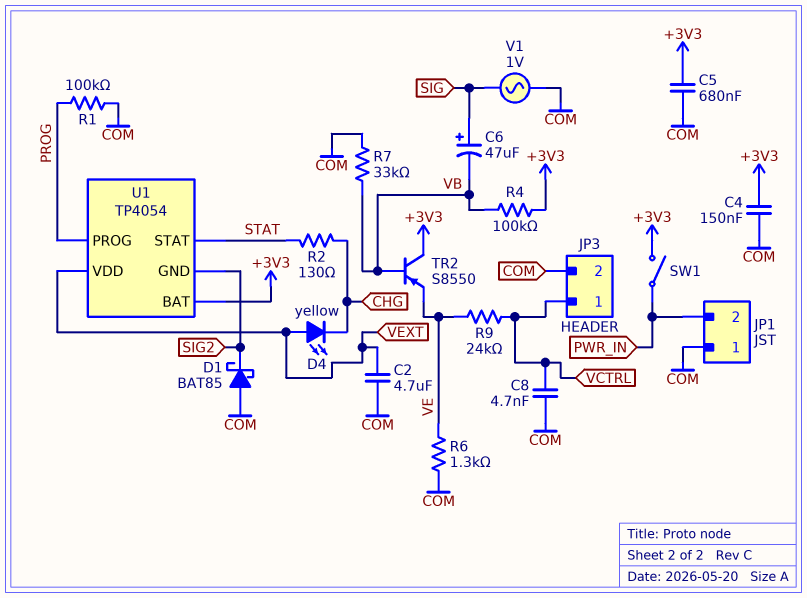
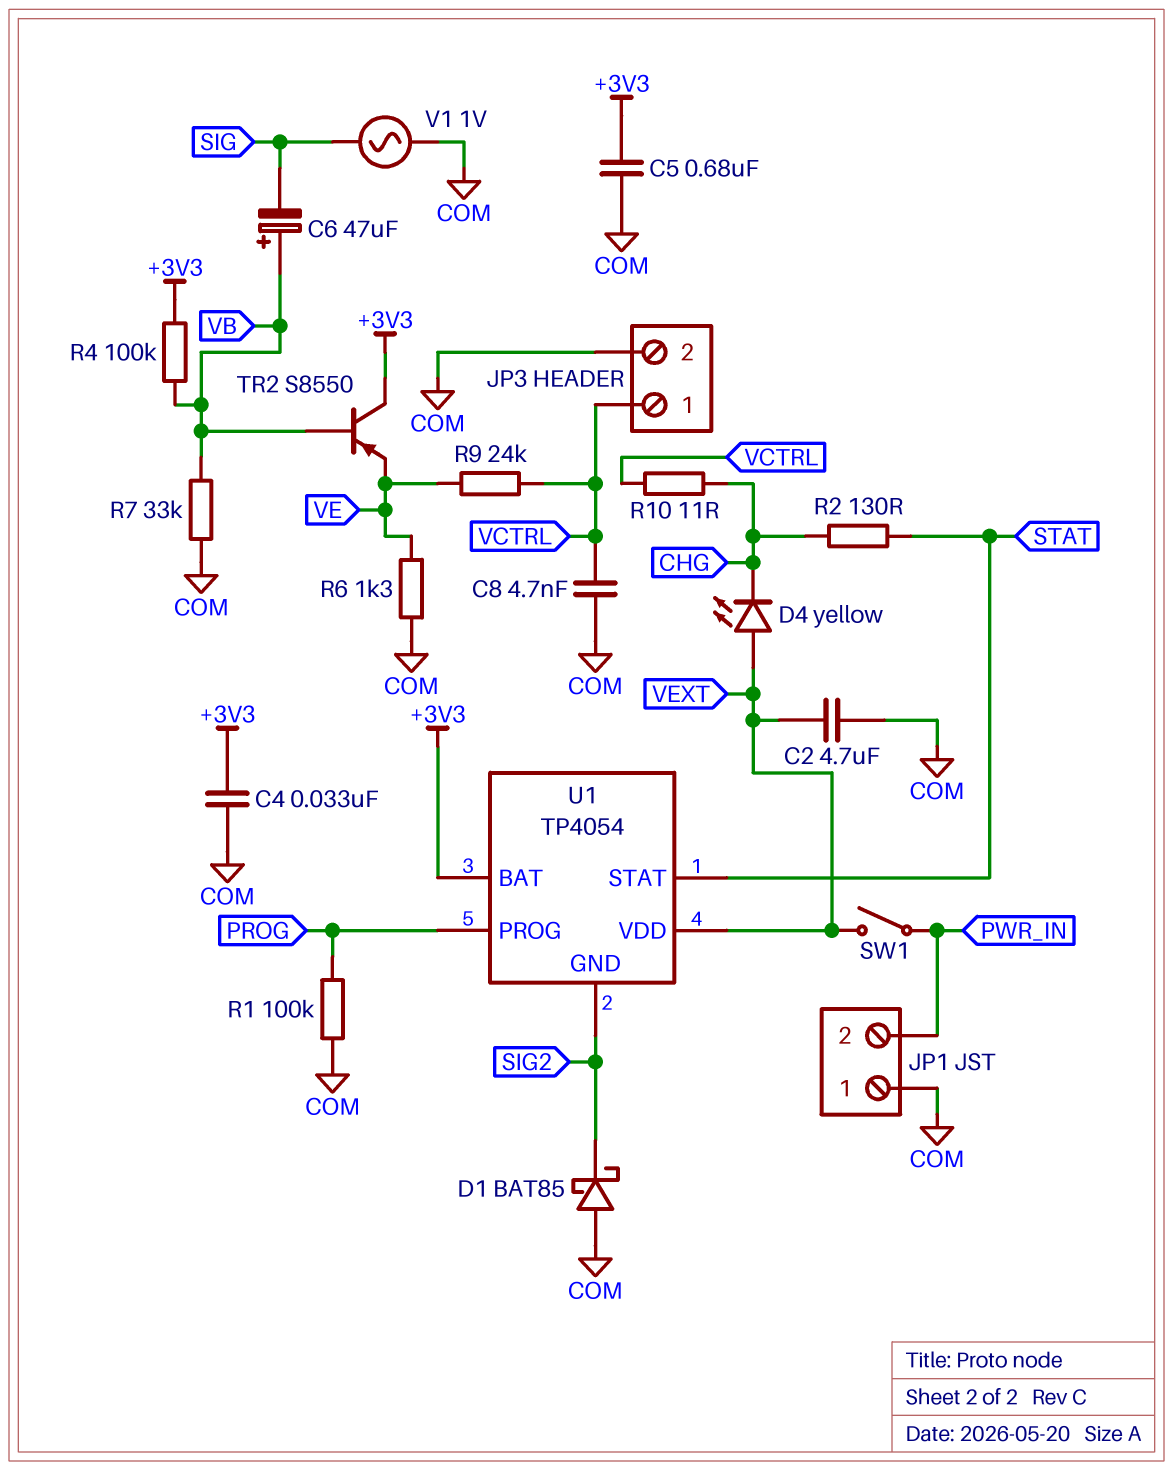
C4: 150nF (+3V3, COM) -> 33nF (+3V3, COM)
C6: 47uF (plus SIG, minus VB) -> 47uF (plus VB, minus SIG)
R10: none -> 11 (CHG, VCTRL)
SW1: switch (+3V3, PWR_IN) -> switch (PWR_IN, VEXT)

